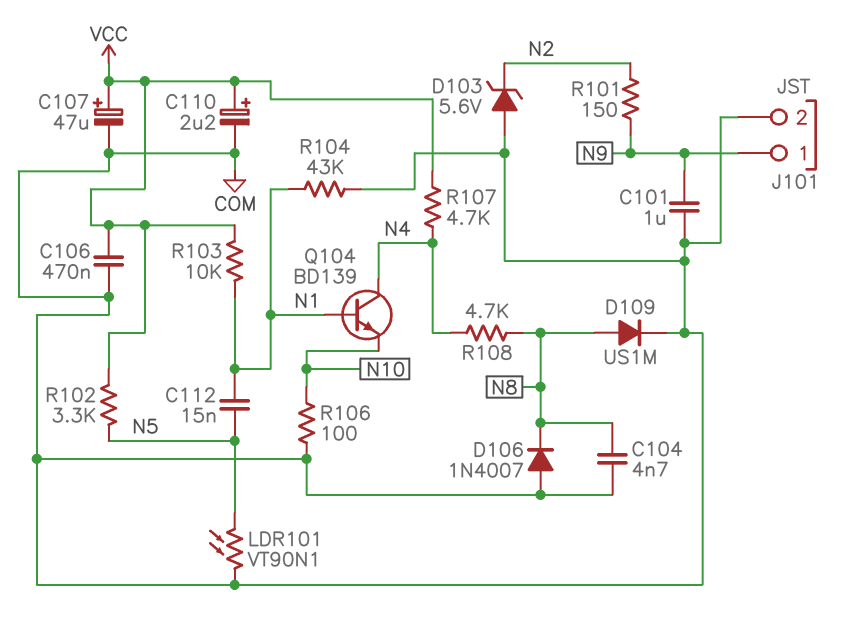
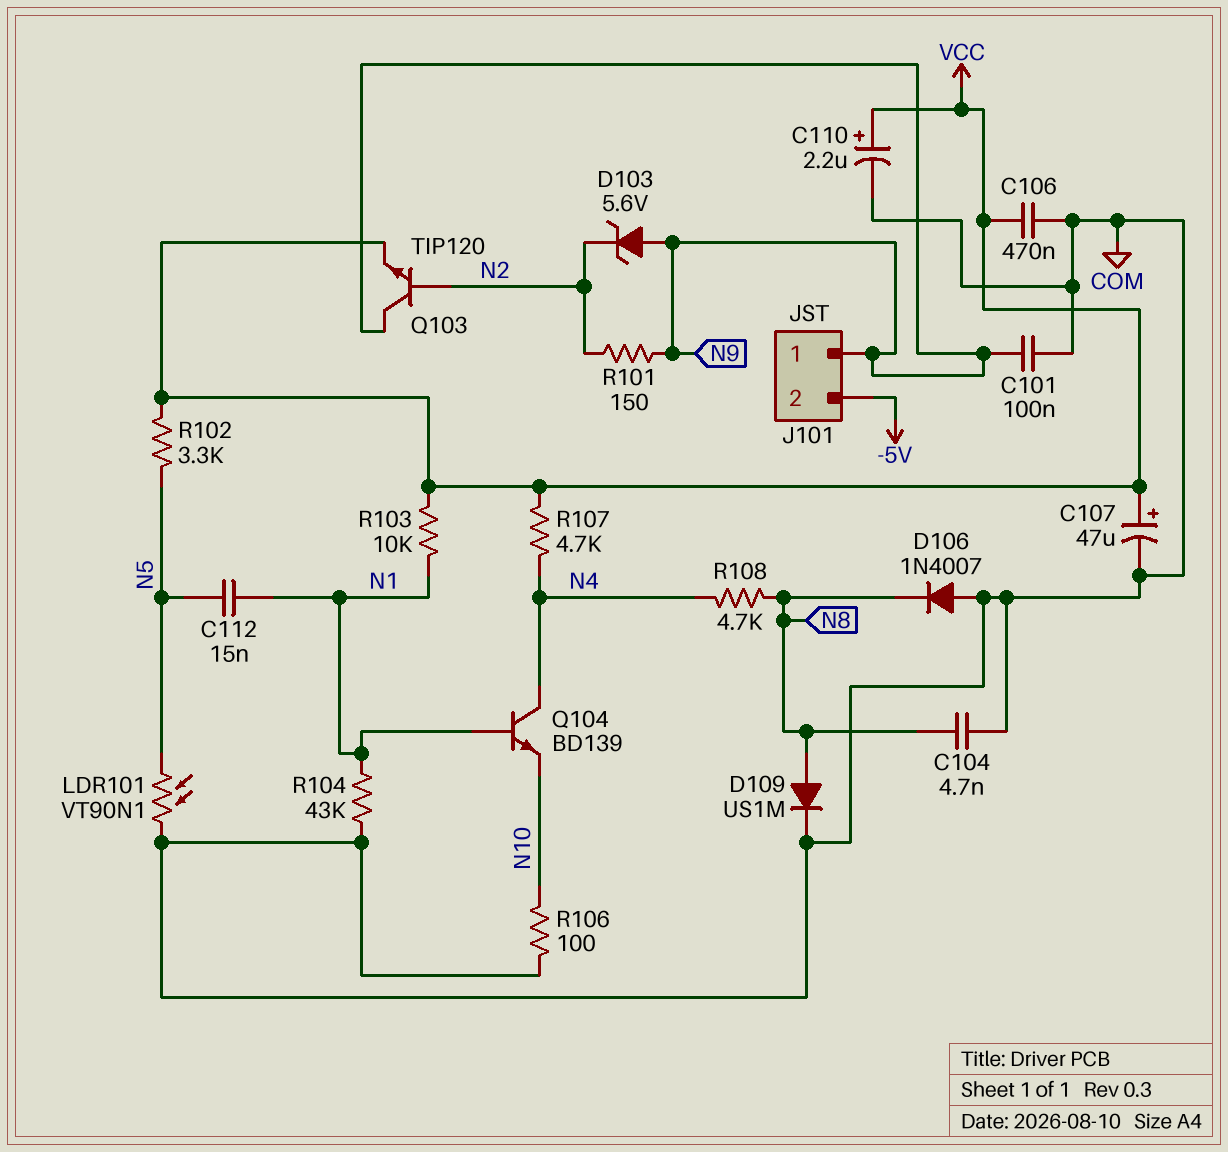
C101: 1uF (COM, N9) -> 100nF (COM, N9)
D103: zener 5.6V (A COM, K N2) -> zener 5.6V (A N9, K N2)
J101 pin 2: COM -> -5V
Q103: none -> NPN TIP120 (B N2, C N9, E VCC)

